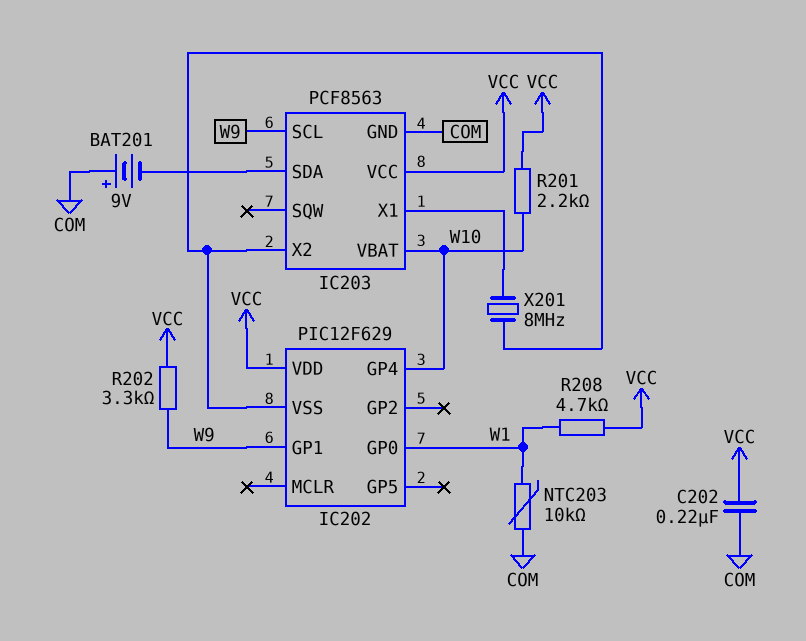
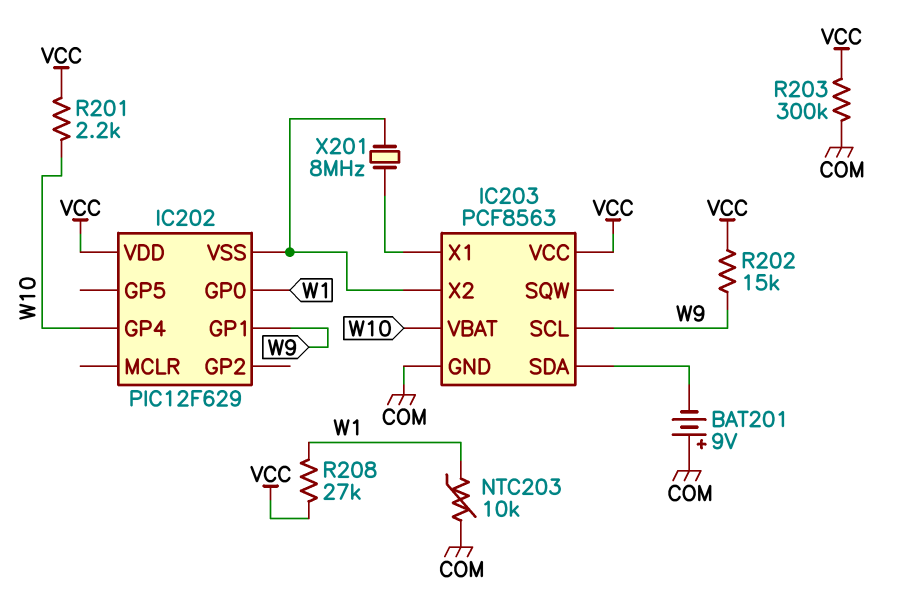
C202: 220nF (COM, VCC) -> none
R202: 3.3k (VCC, W9) -> 15k (VCC, W9)
R203: none -> 300k (COM, VCC)
R208: 4.7k (VCC, W1) -> 27k (VCC, W1)

